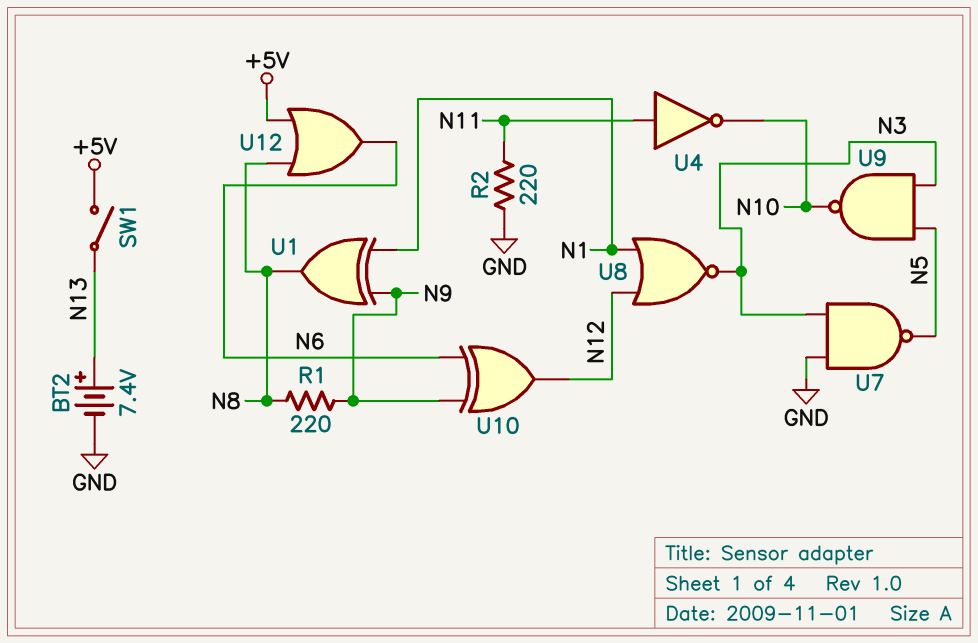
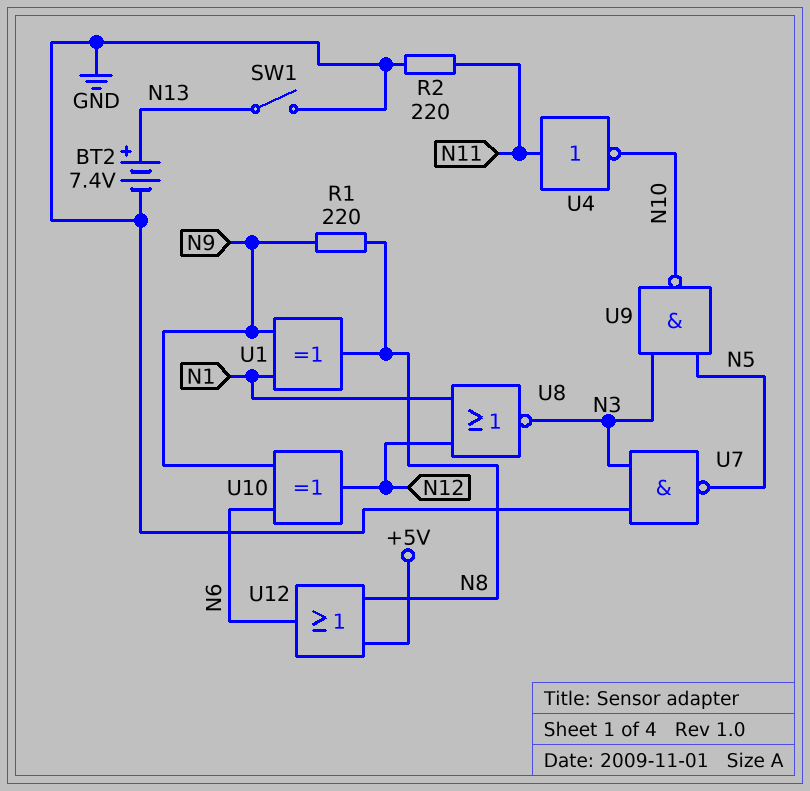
SW1: switch (+5V, N13) -> switch (GND, N13)

